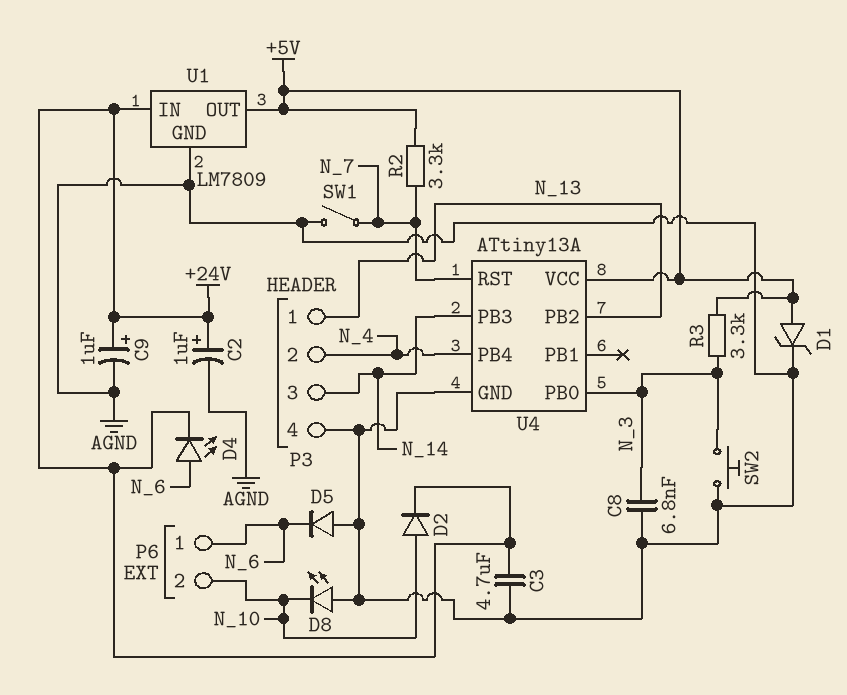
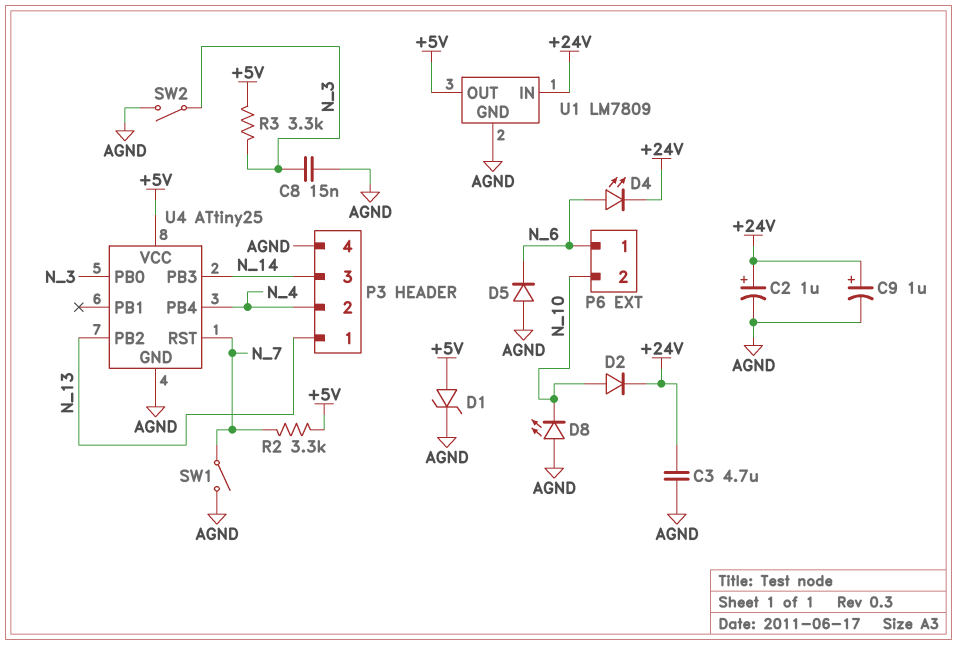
C8: 6.8nF (AGND, N_3) -> 15nF (AGND, N_3)
SW2: button (AGND, N_3) -> switch (AGND, N_3)
U4: ATtiny13A -> ATtiny25

